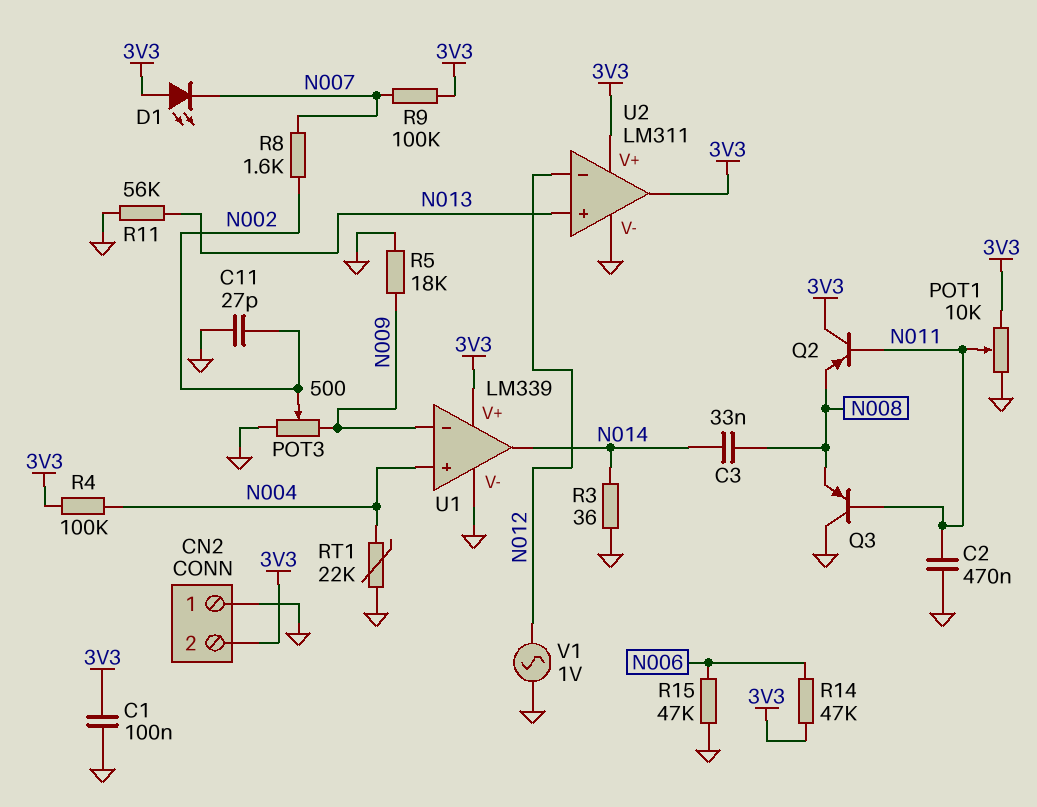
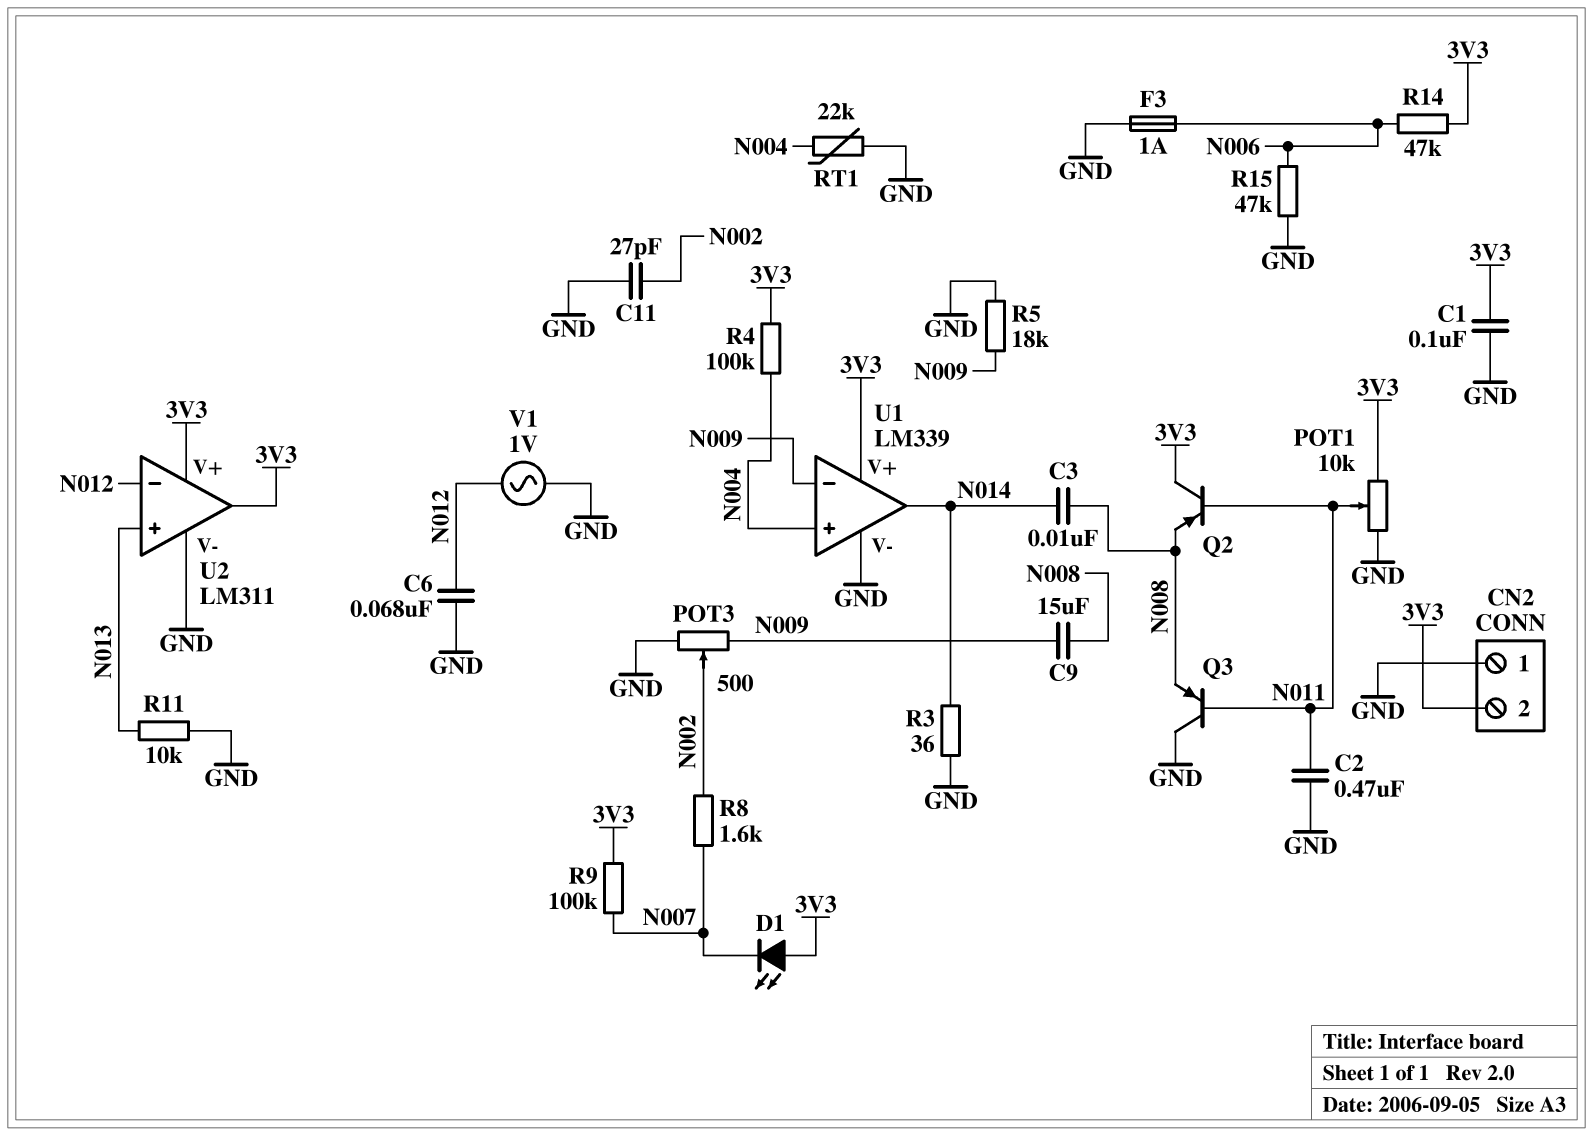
C3: 33nF (N008, N014) -> 10nF (N008, N014)
C6: none -> 68nF (GND, N012)
C9: none -> 15uF (N008, N009)
F3: none -> 1A (GND, N006)
R11: 56k (GND, N013) -> 10k (GND, N013)

